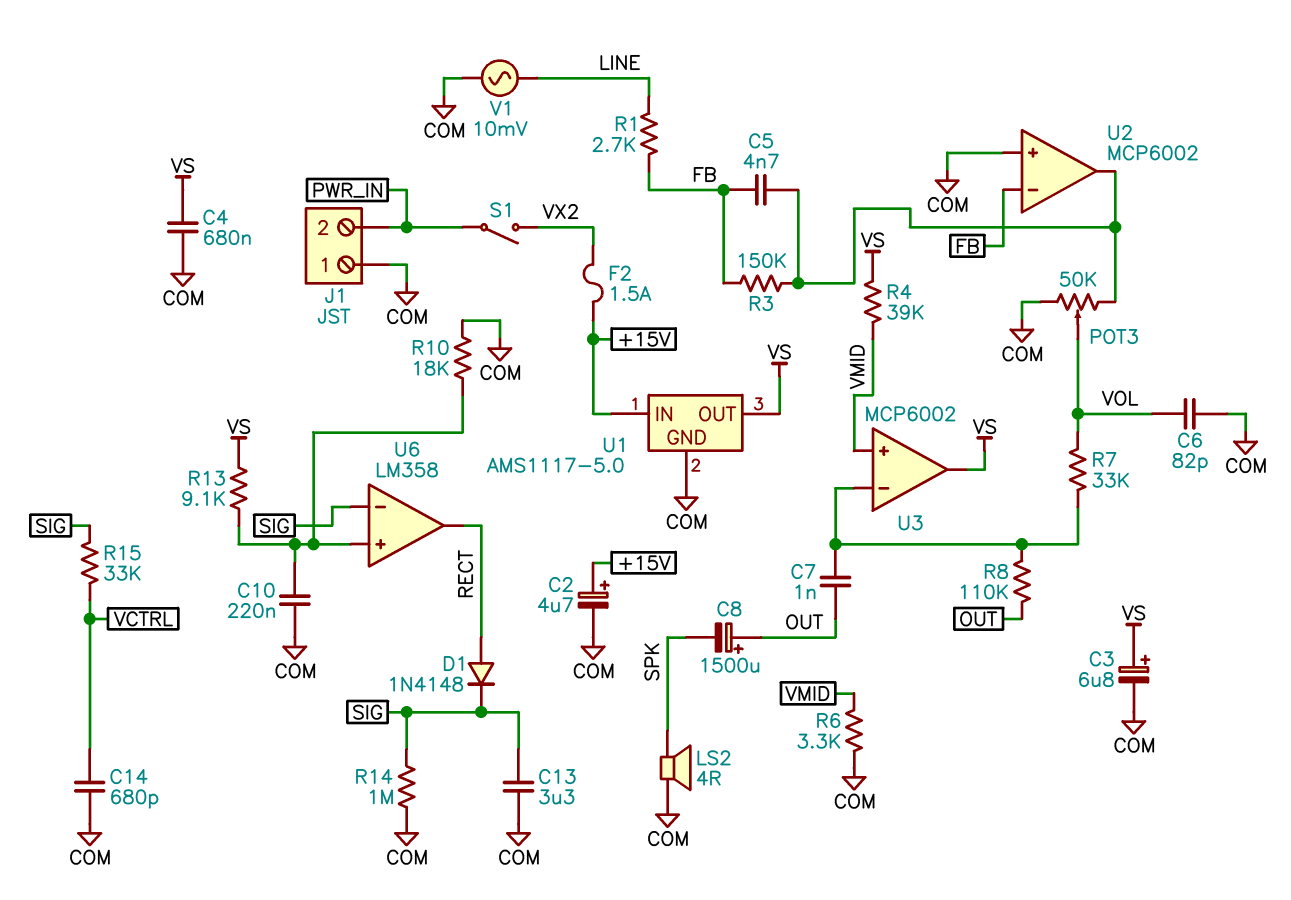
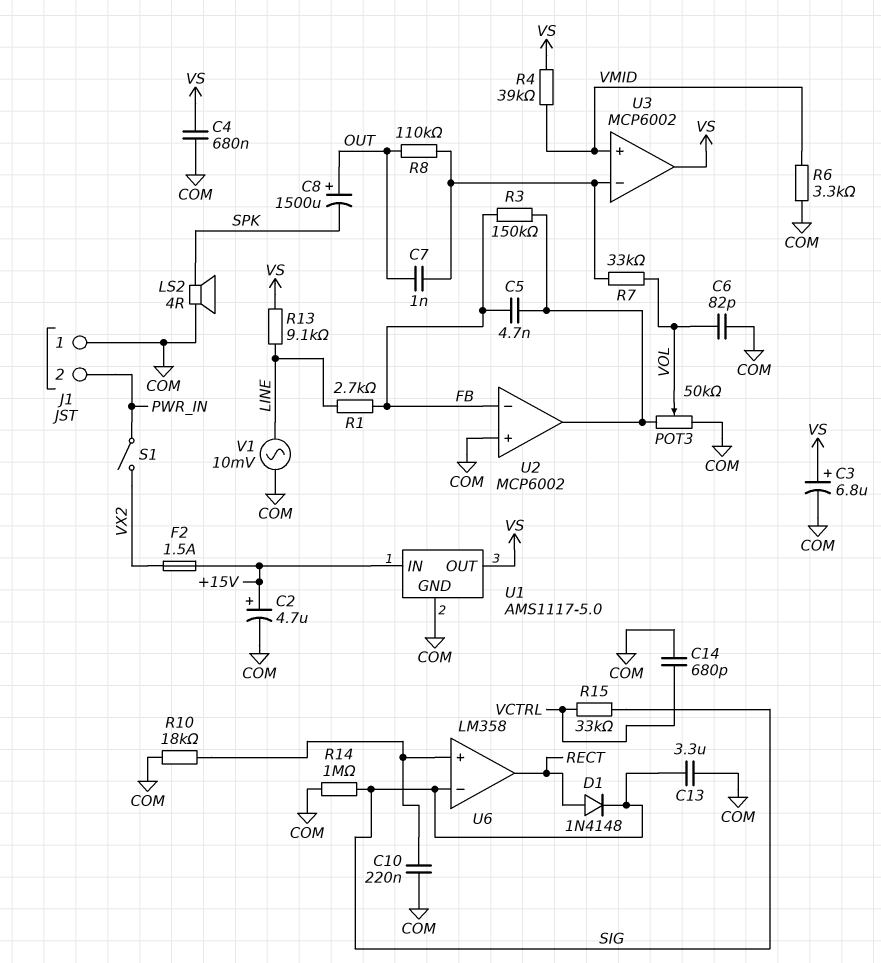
R13: 9.1k (U6/in+, VS) -> 9.1k (LINE, VS)

